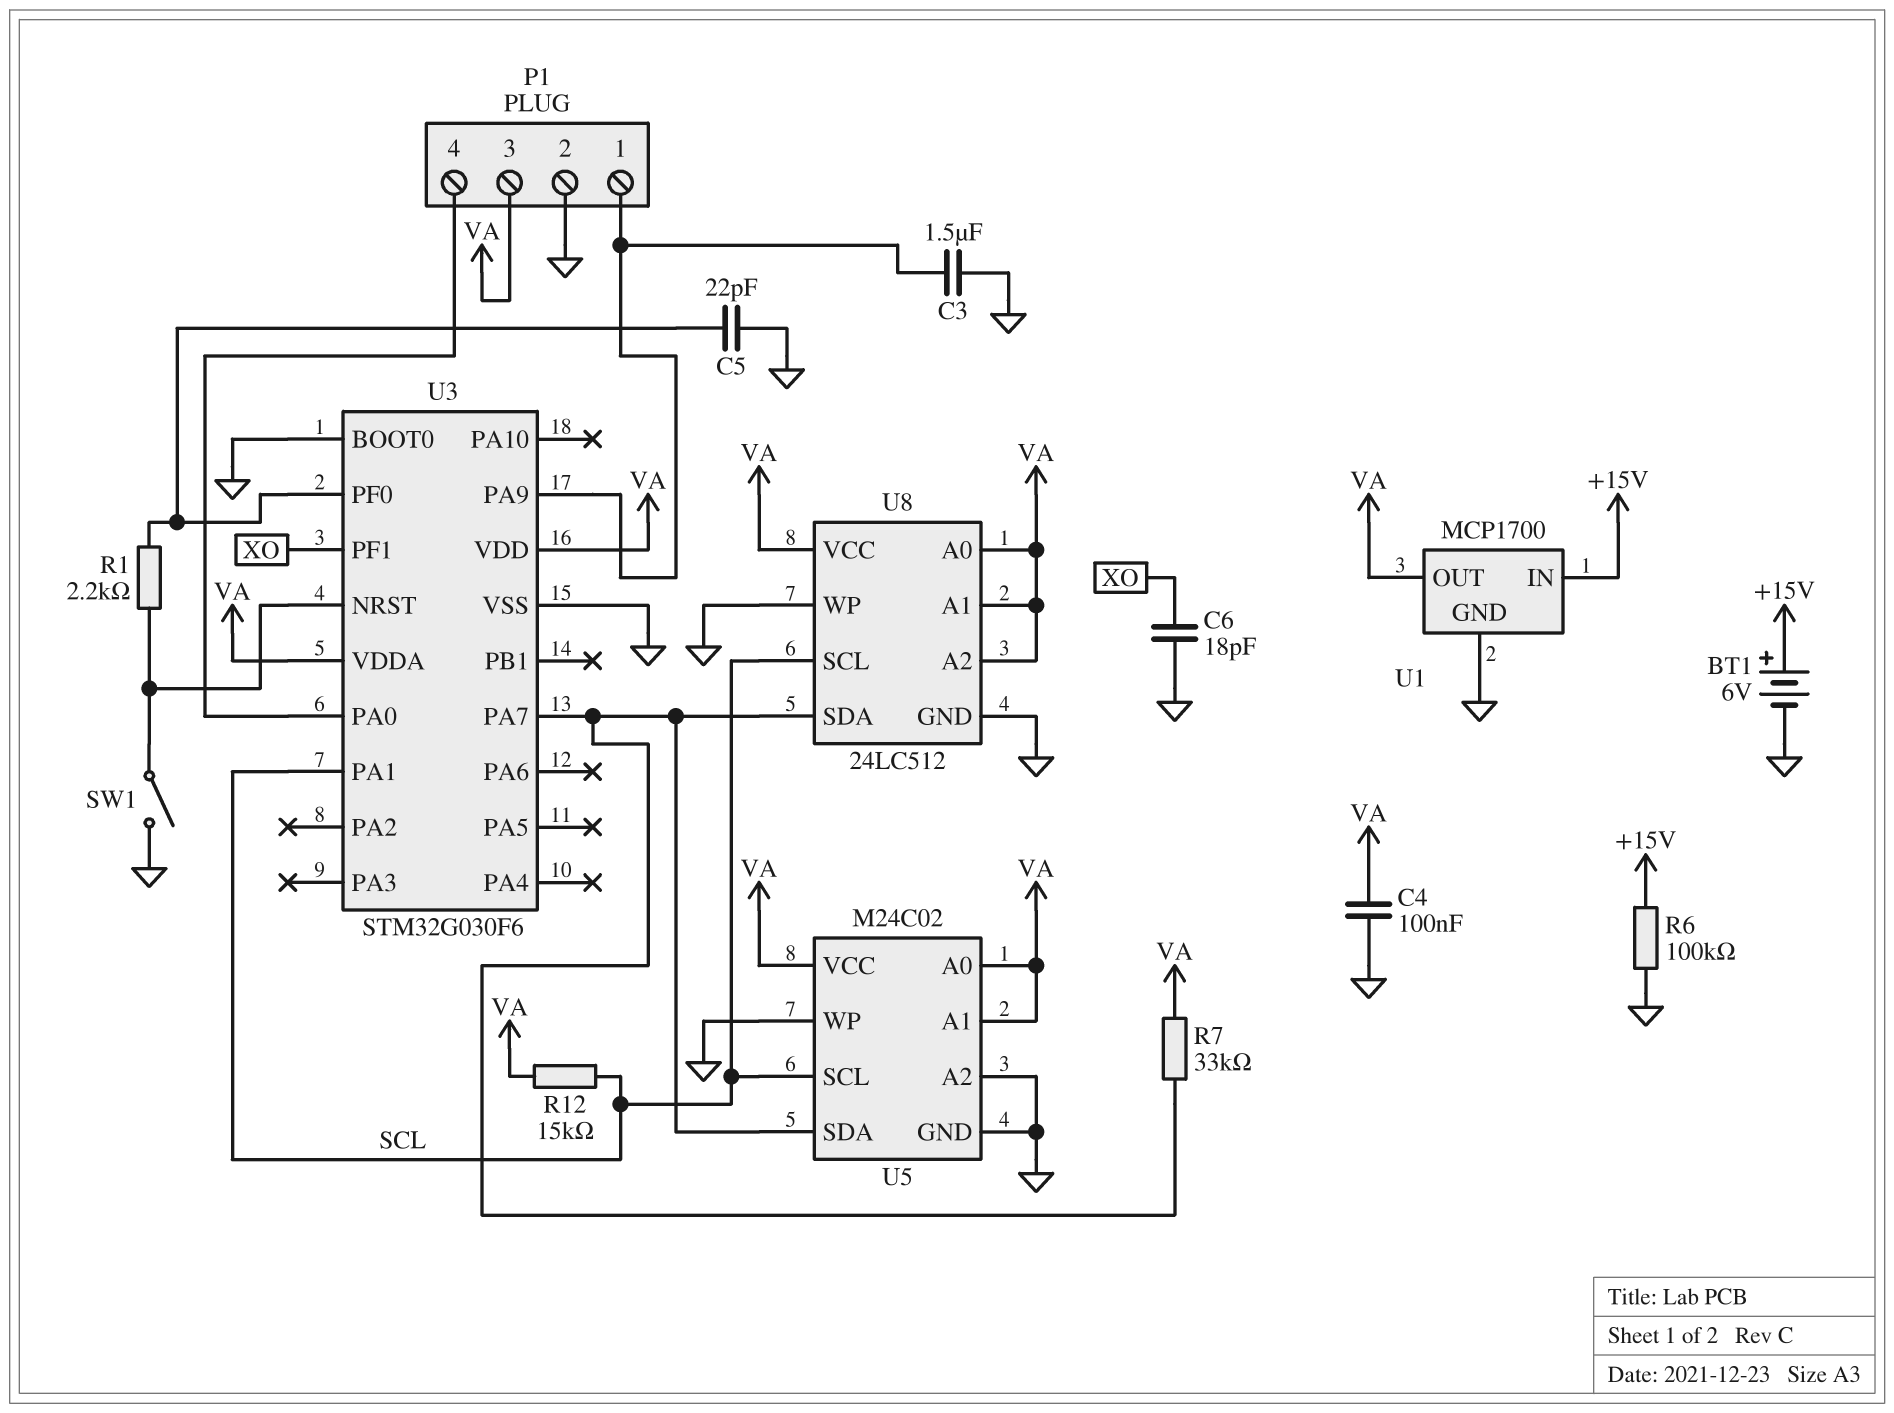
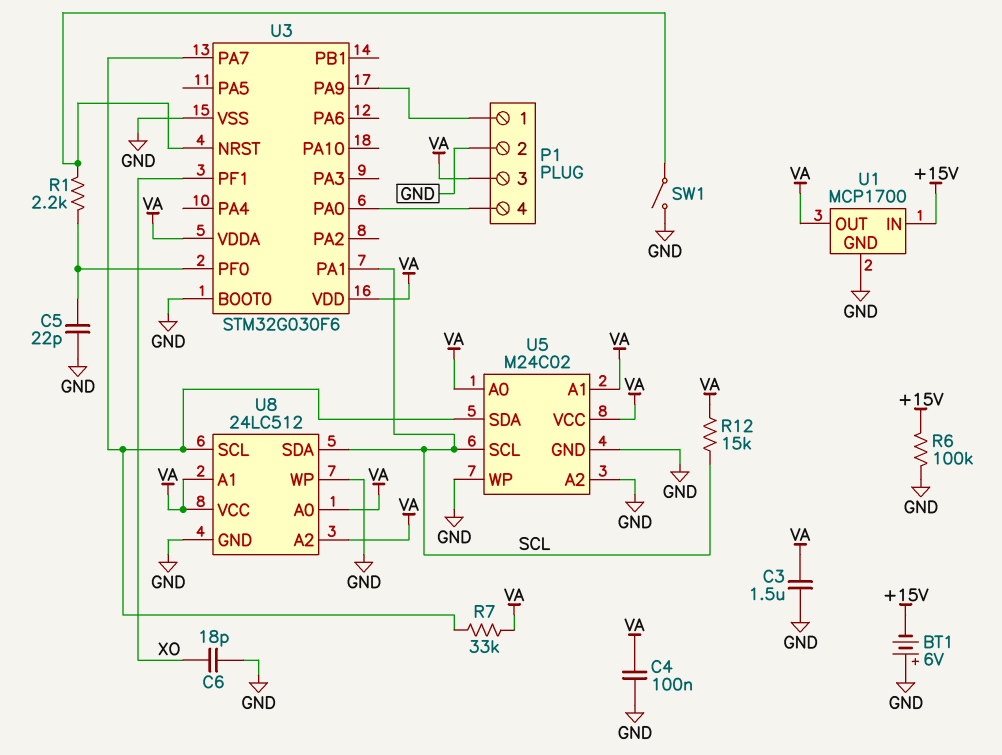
BT1: 6V (plus +15V, minus GND) -> 6V (plus GND, minus +15V)
C3: 1.5uF (GND, P1/1) -> 1.5uF (GND, VA)
U8 pin SCL: SCL -> U3/PA7
U8 pin SDA: U3/PA7 -> SCL

